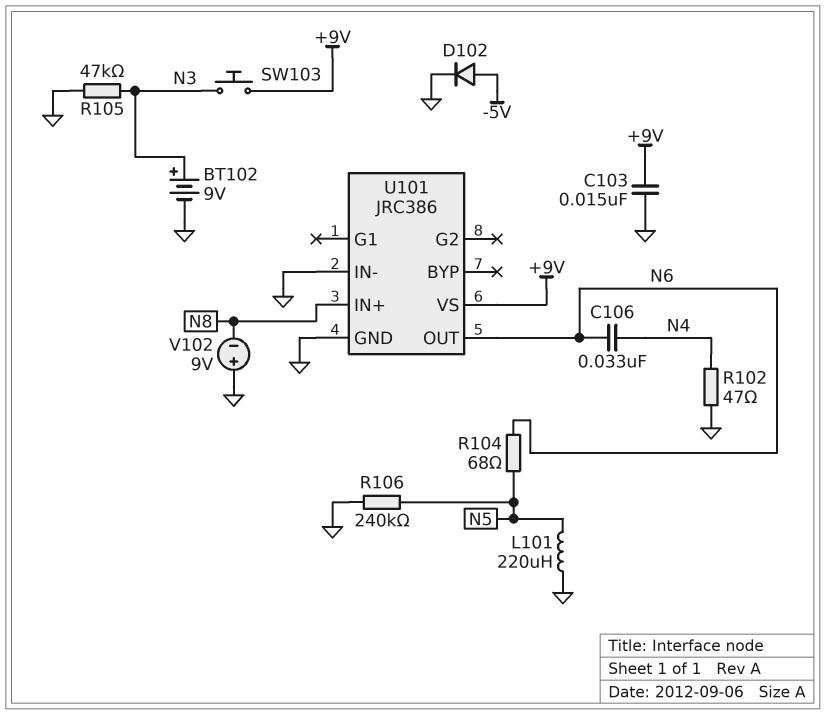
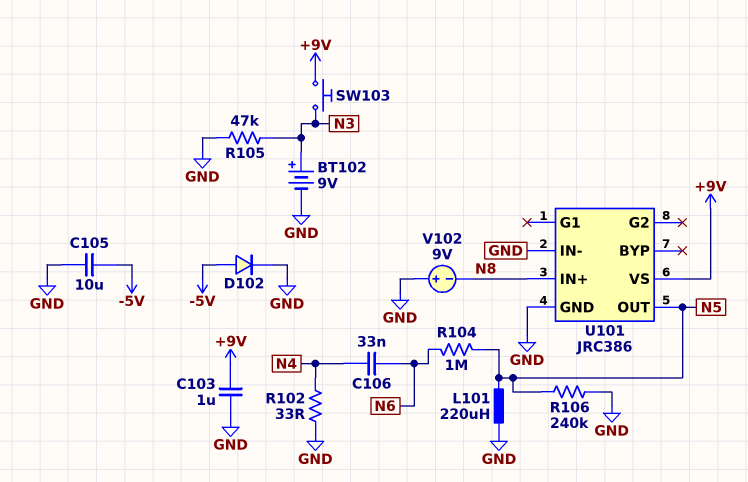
C103: 15nF (+9V, GND) -> 1uF (+9V, GND)
C105: none -> 10uF (-5V, GND)
R102: 47 (GND, N4) -> 33 (GND, N4)
R104: 68 (N5, N6) -> 1M (N5, N6)
U101 pin OUT: N6 -> N5

